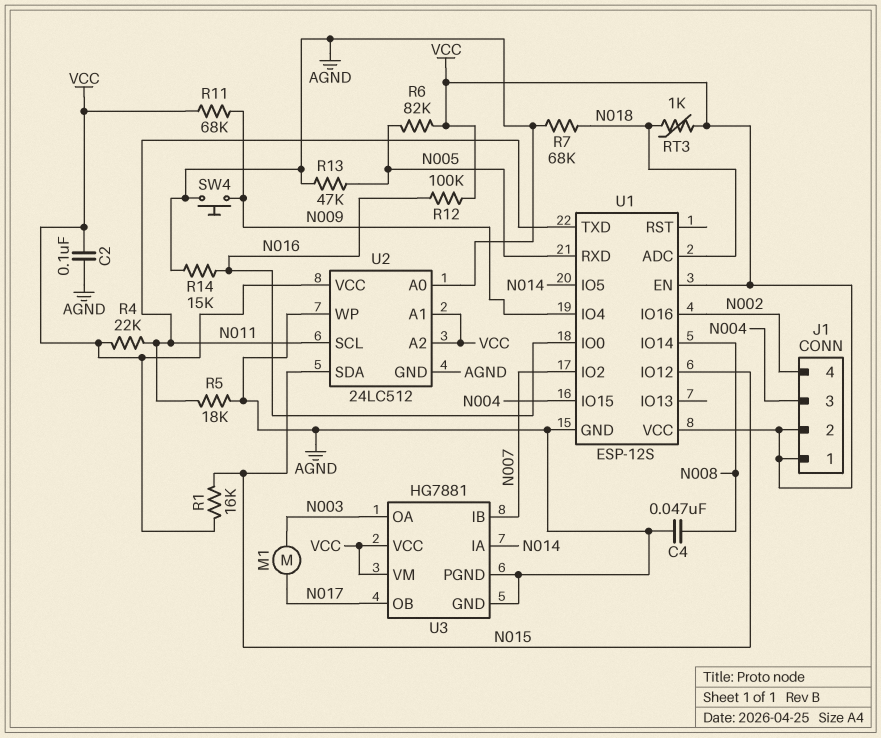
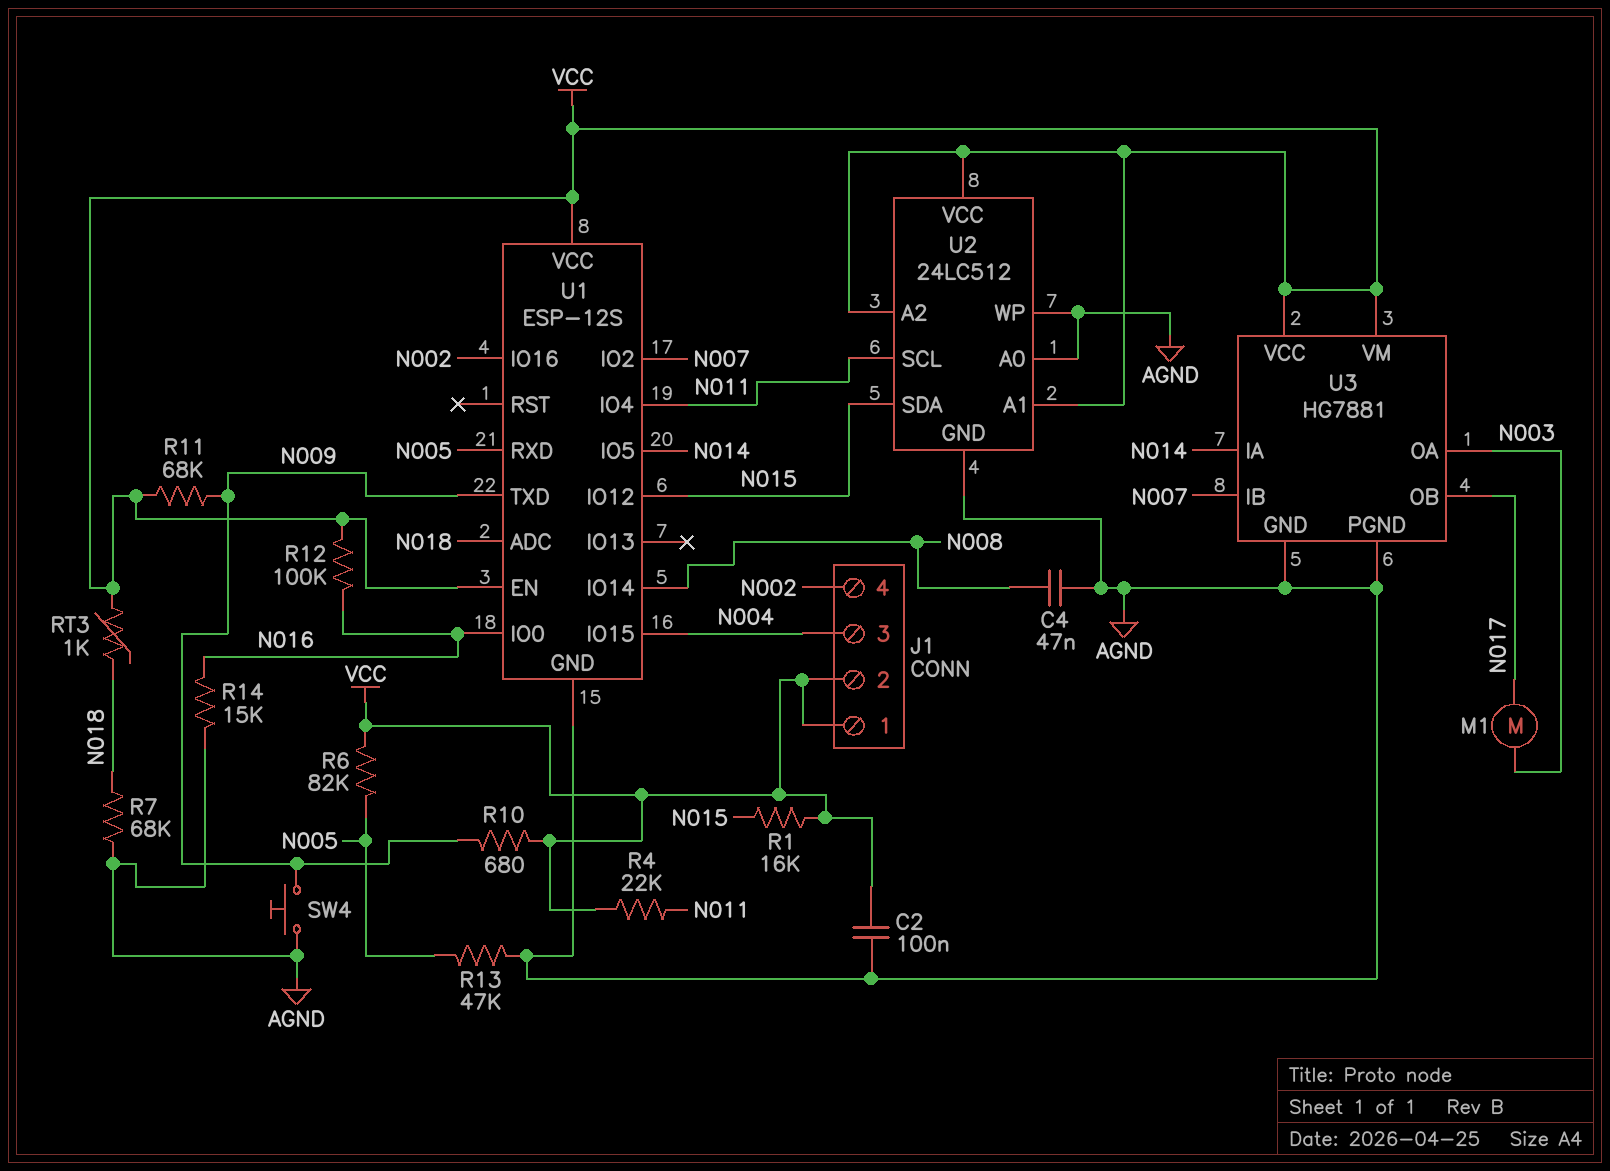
R5: 18k (AGND, N011) -> none
R10: none -> 680 (N009, VCC)
U1 pin IO4: N009 -> N011
U1 pin TXD: N011 -> N009

